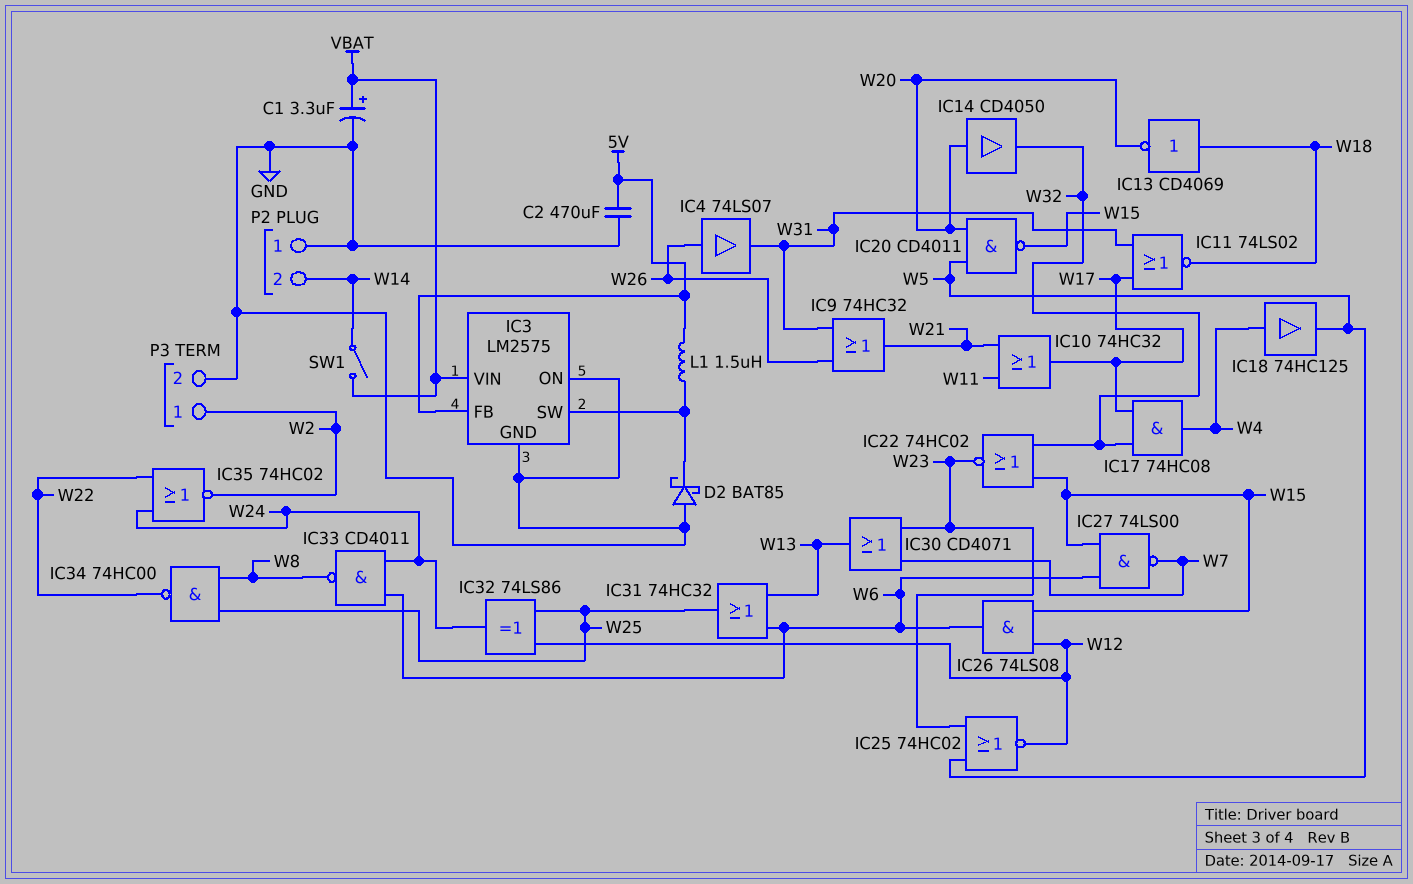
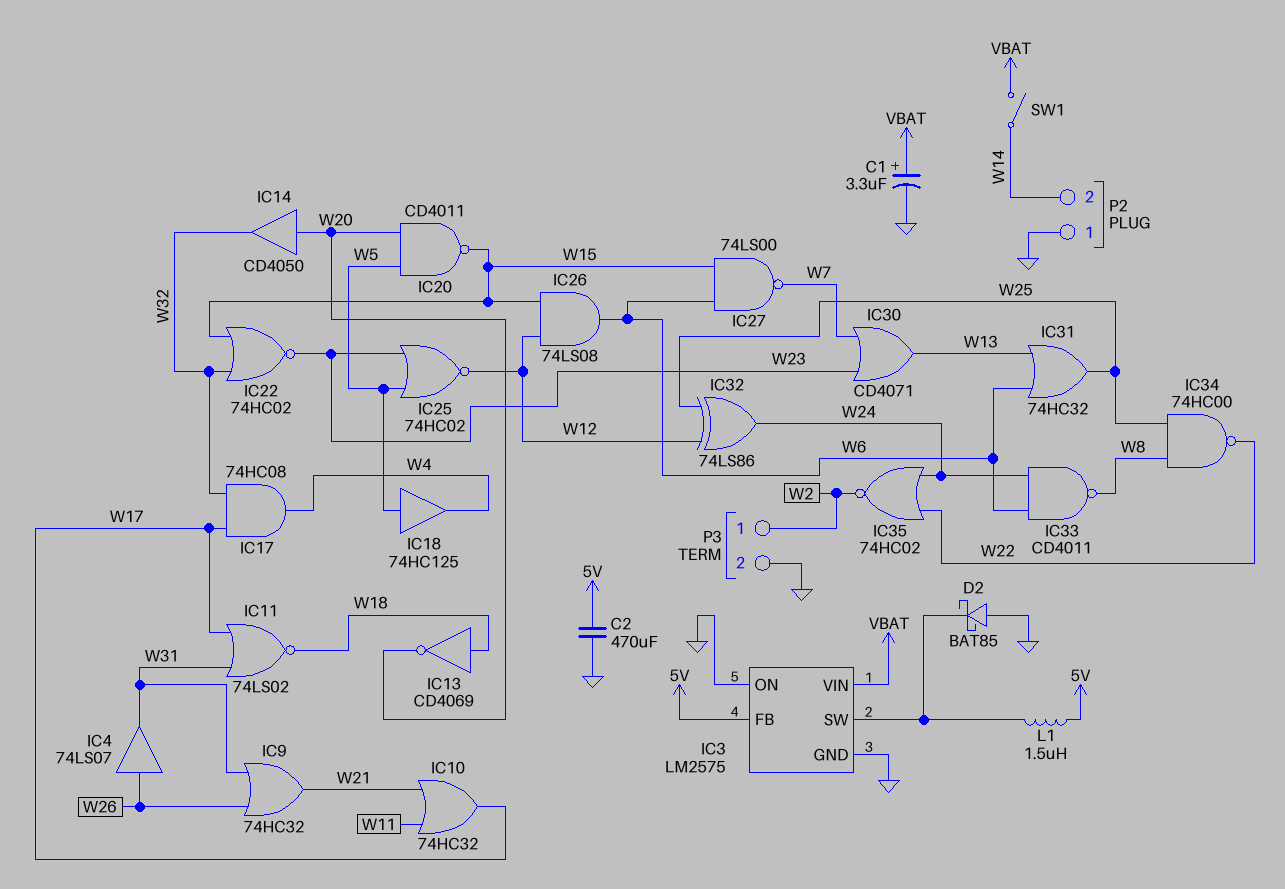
IC18: buffer 74HC125 (in W4, out W5) -> buffer 74HC125 (in W5, out W4)

